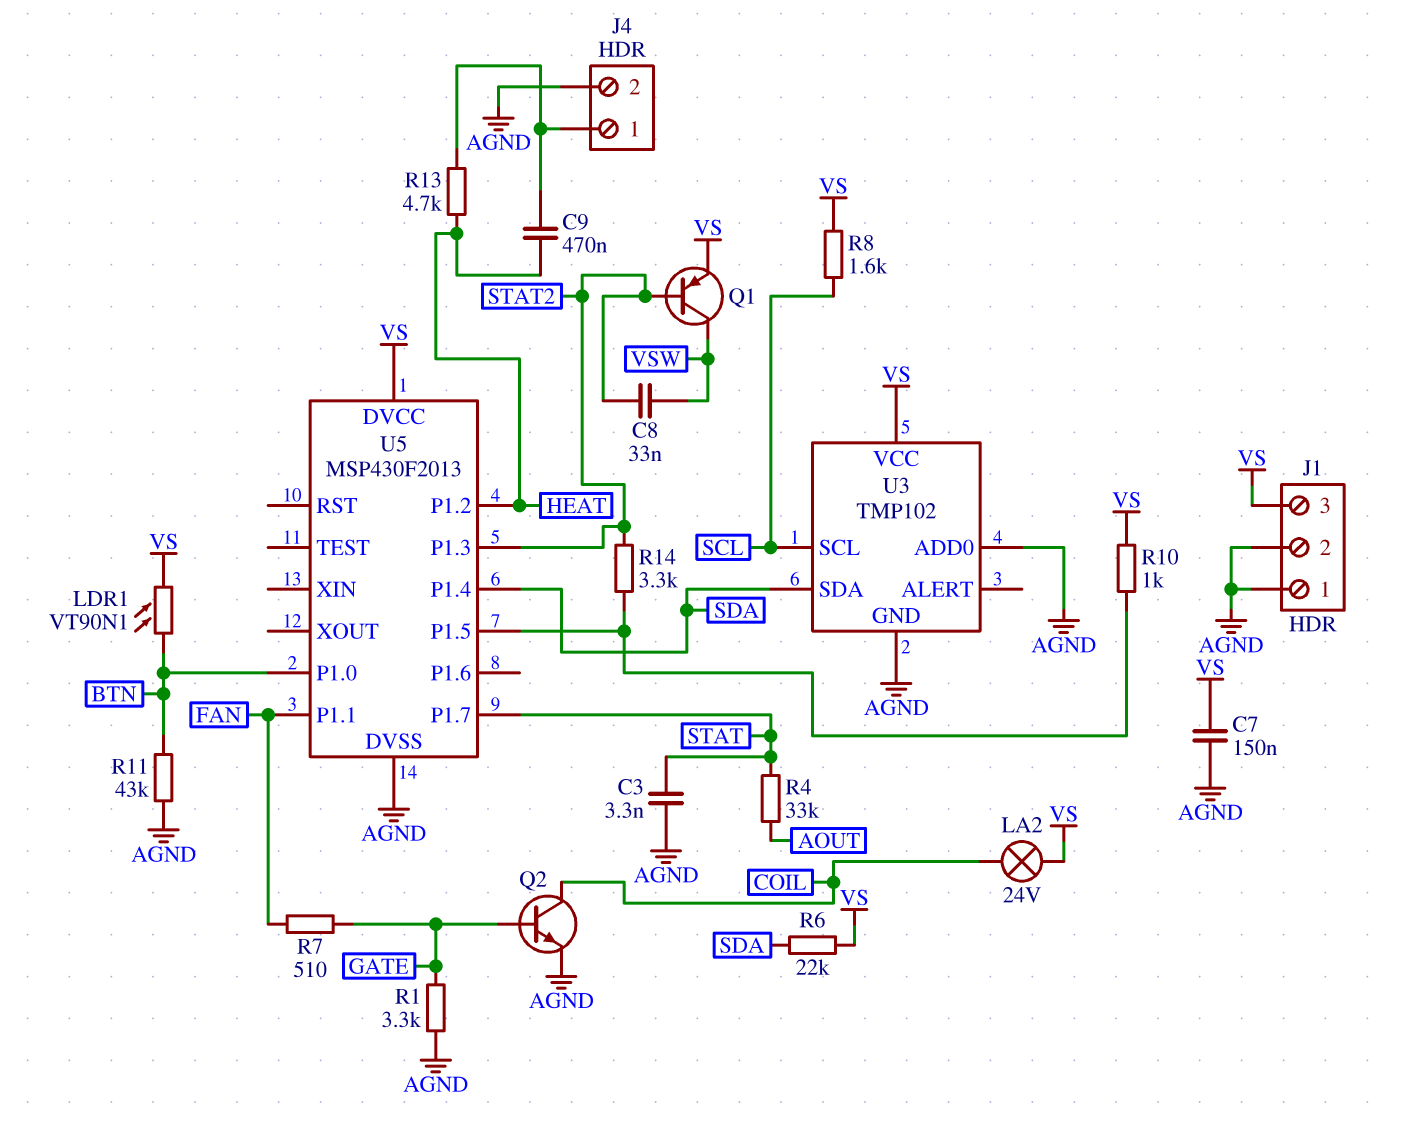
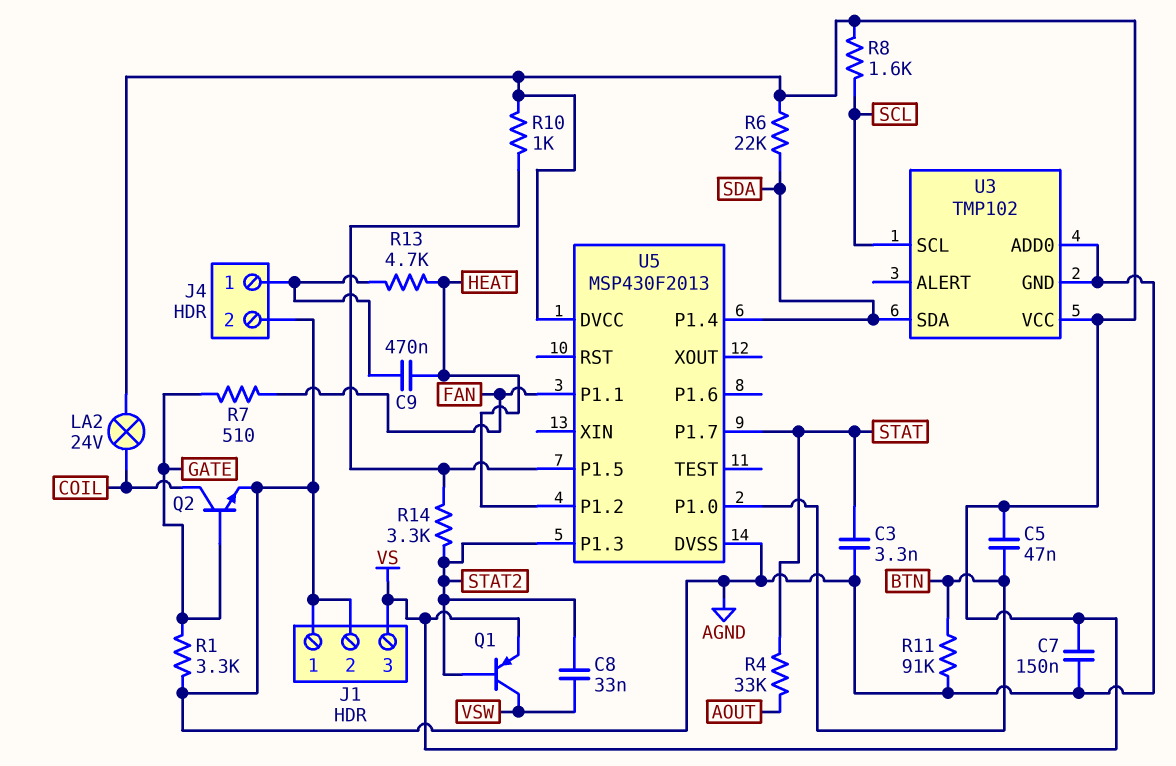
C5: none -> 47nF (BTN, VS)
LDR1: VT90N1 (BTN, VS) -> none
R11: 43k (AGND, BTN) -> 91k (AGND, BTN)

